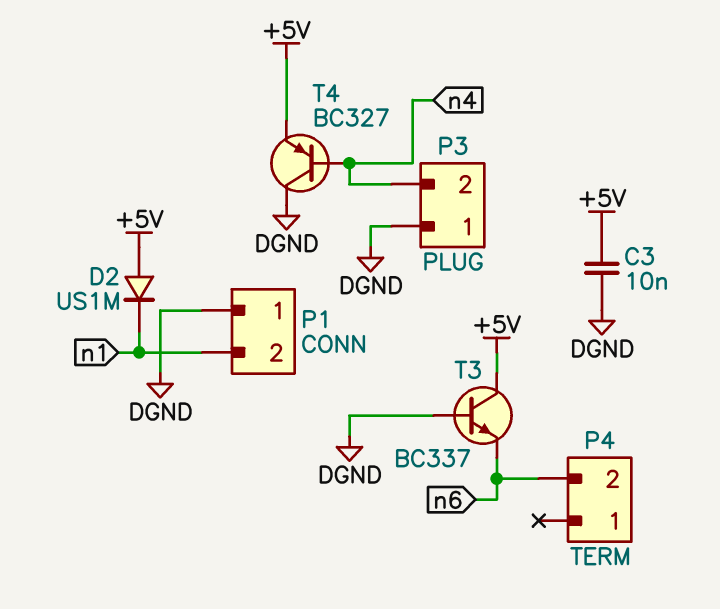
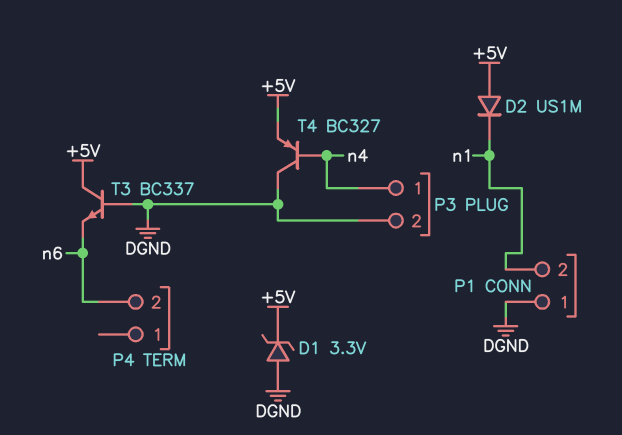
C3: 10nF (+5V, DGND) -> none
D1: none -> zener 3.3V (A DGND, K +5V)
P3 pin 1: DGND -> n4
P3 pin 2: n4 -> DGND

